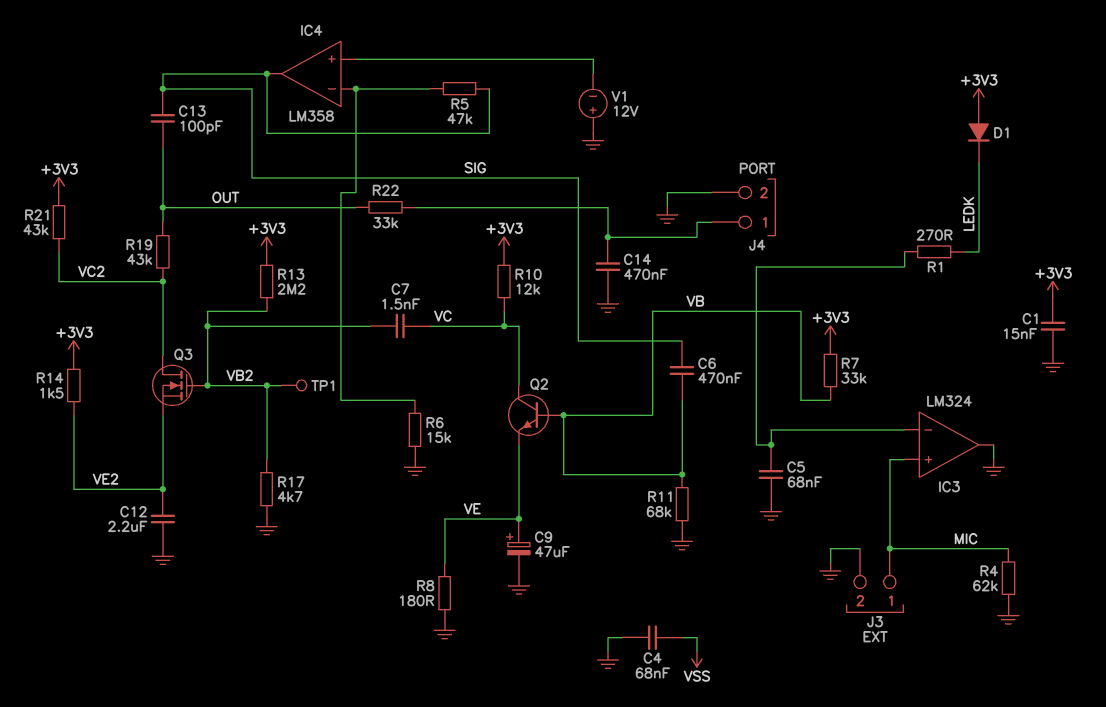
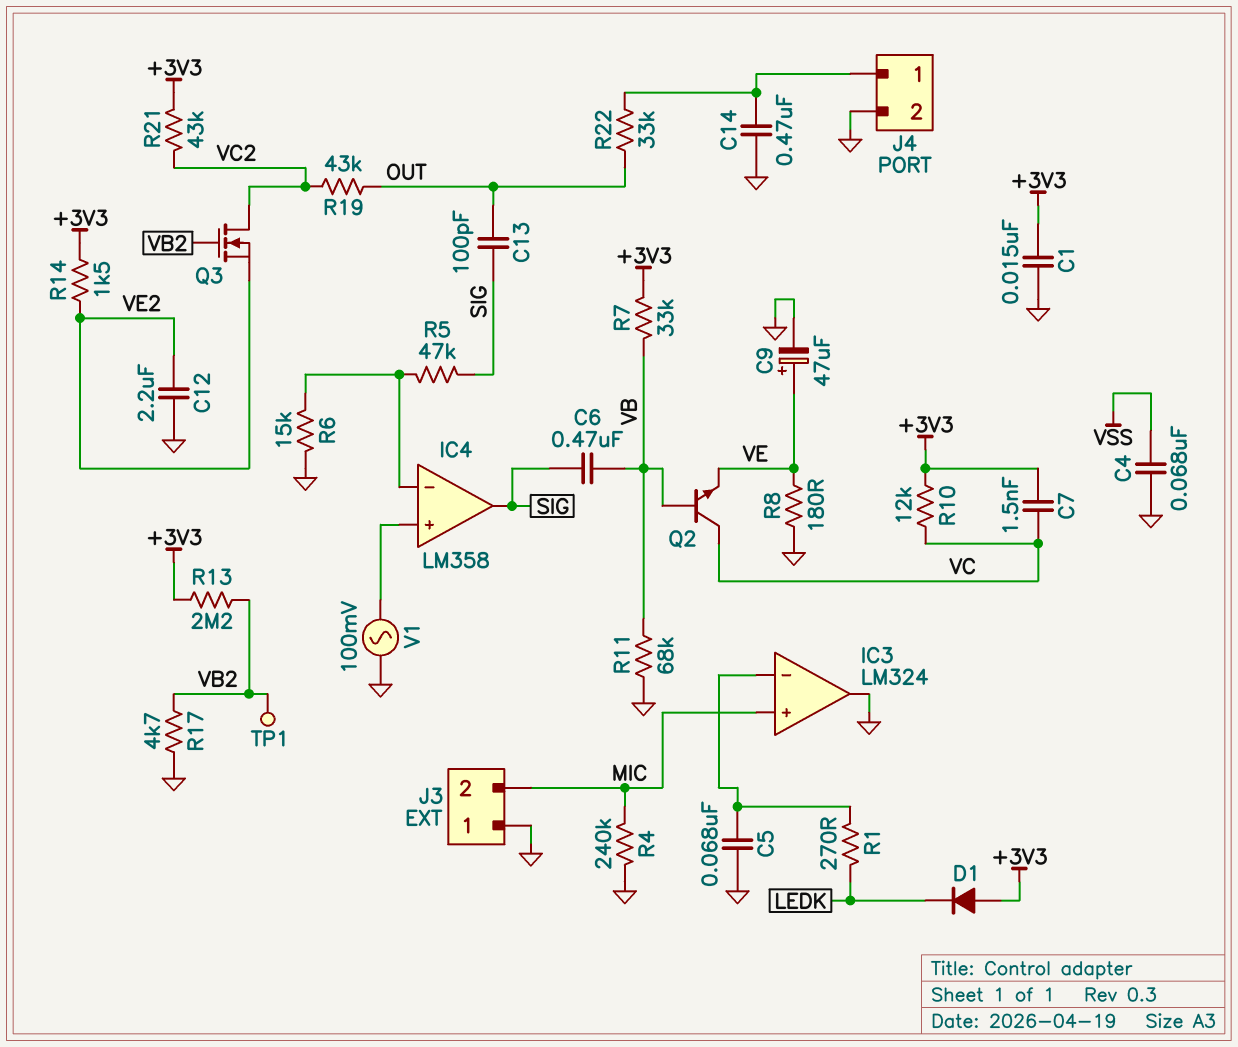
C7: 1.5nF (VB2, VC) -> 1.5nF (+3V3, VC)
J3 pin 1: MIC -> GND
J3 pin 2: GND -> MIC
R4: 62k (GND, MIC) -> 240k (GND, MIC)
V1: 12V (plus GND, minus IC4/in+) -> AC 100mV (GND, IC4/in+)

